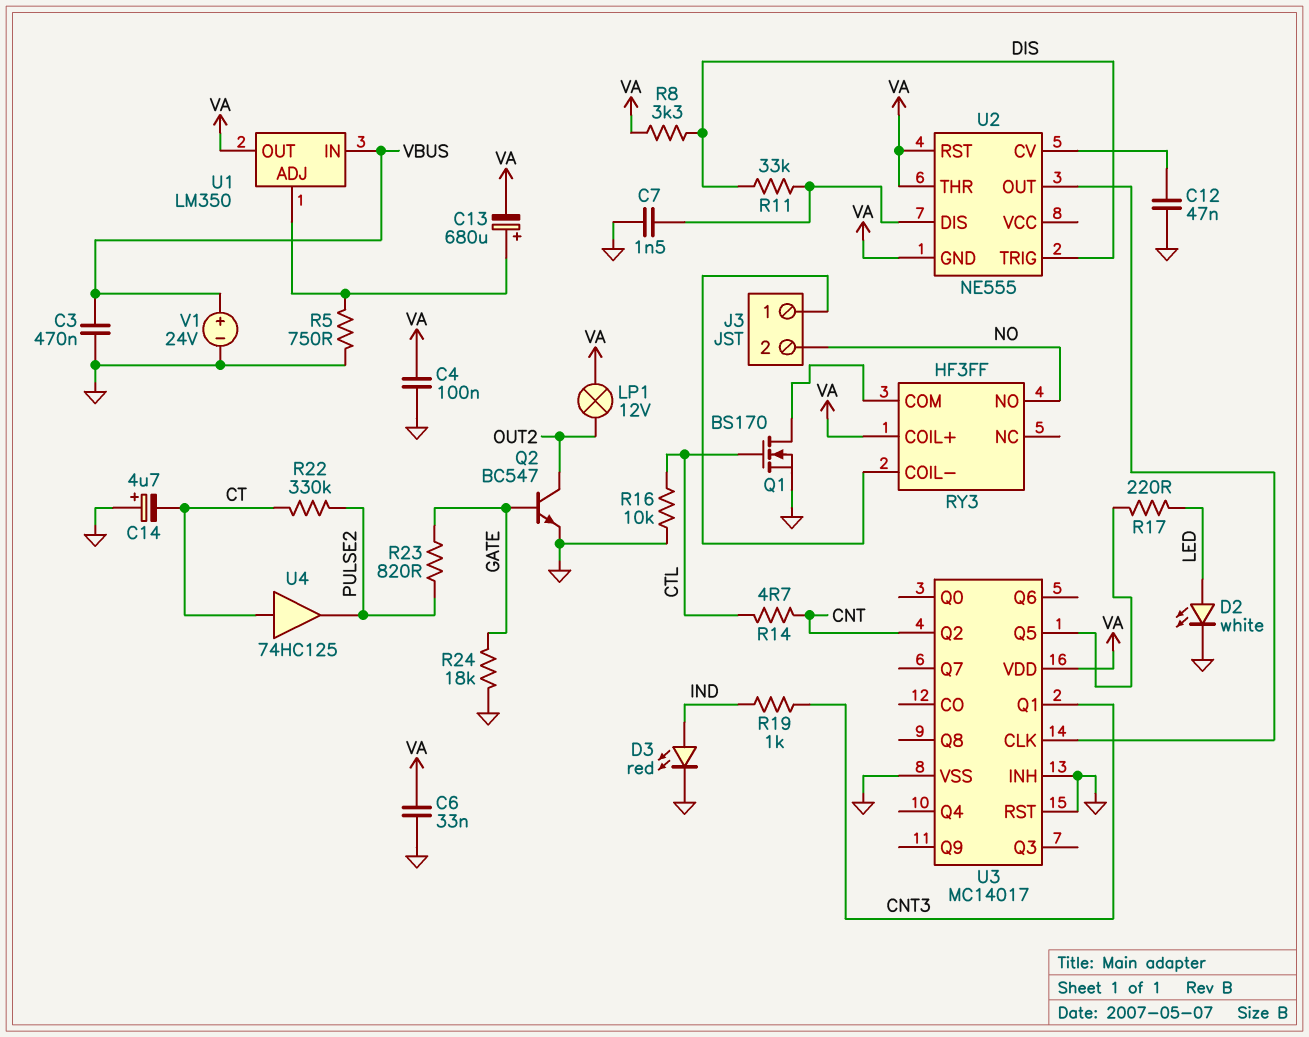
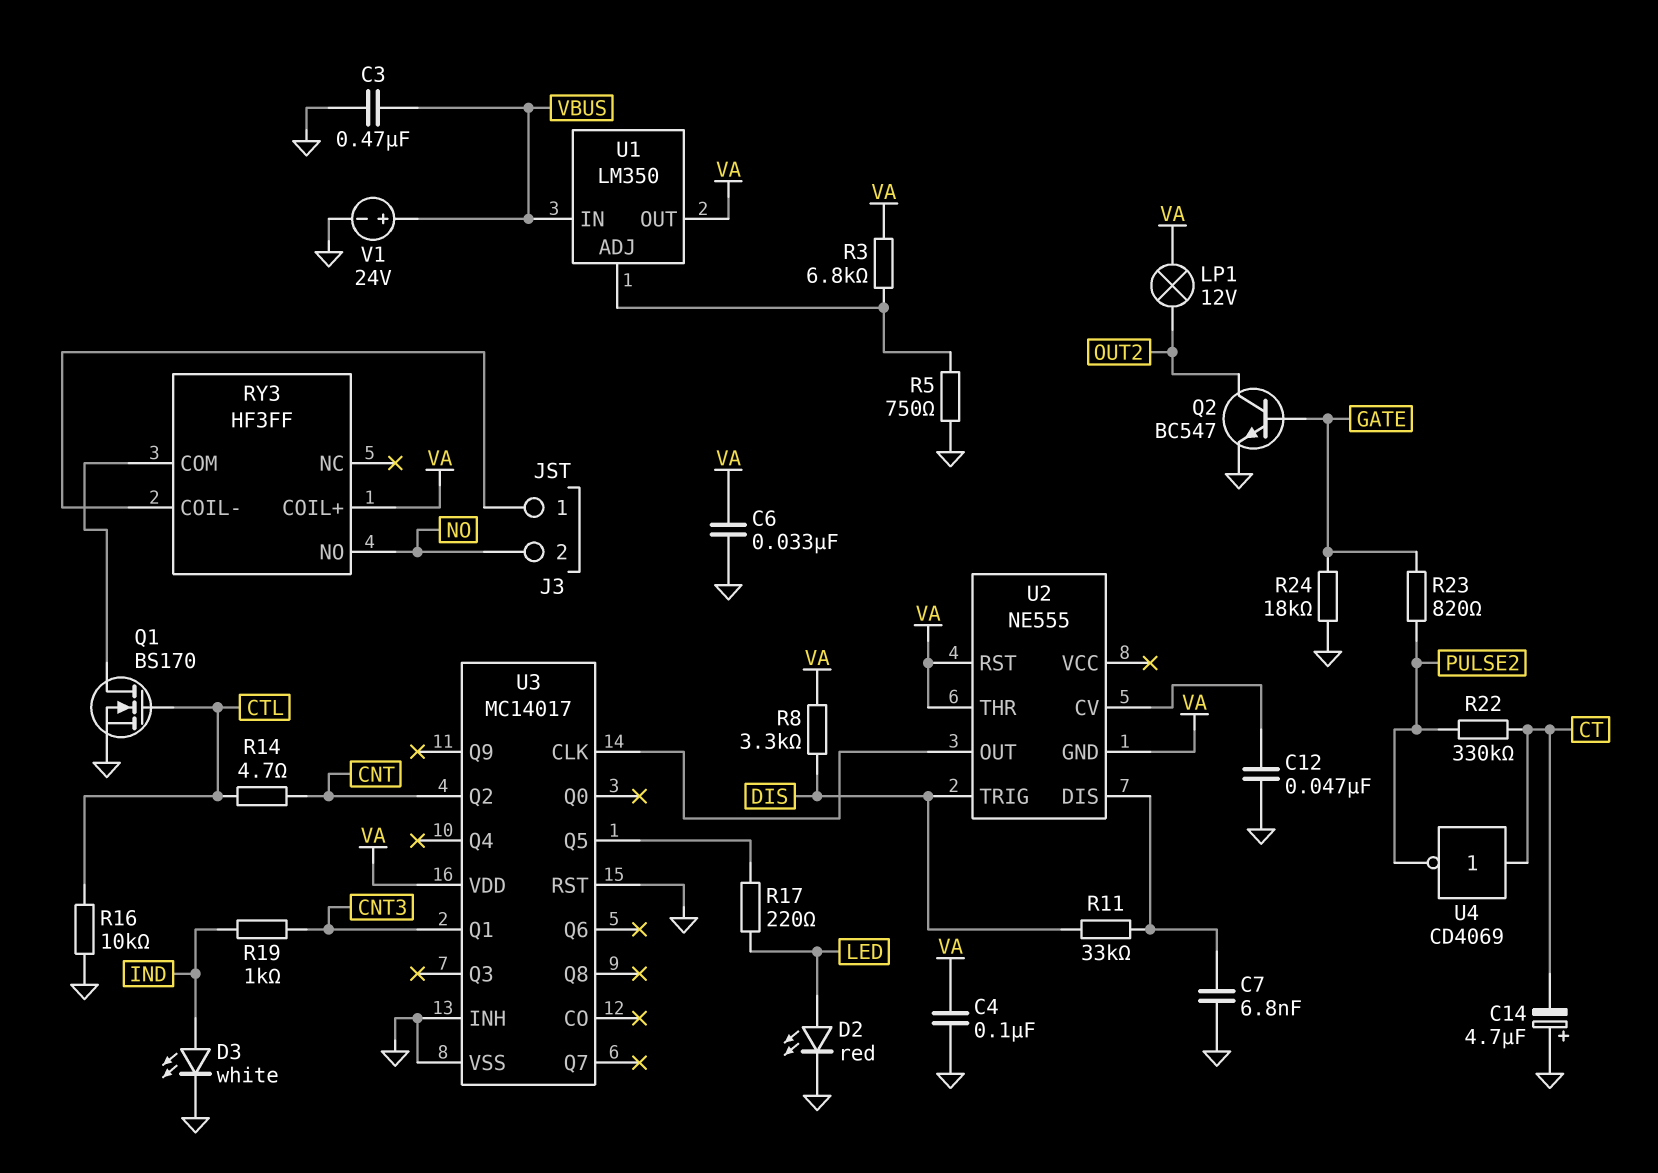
C7: 1.5nF (GND, U2/DIS) -> 6.8nF (GND, U2/DIS)
C13: 680uF (plus U1/ADJ, minus VA) -> none
D2: LED white (A LED, K GND) -> LED red (A LED, K GND)
D3: LED red (A IND, K GND) -> LED white (A IND, K GND)
R3: none -> 6.8k (U1/ADJ, VA)
U4: buffer 74HC125 (in CT, out PULSE2) -> NOT CD4069 (in CT, out PULSE2)

